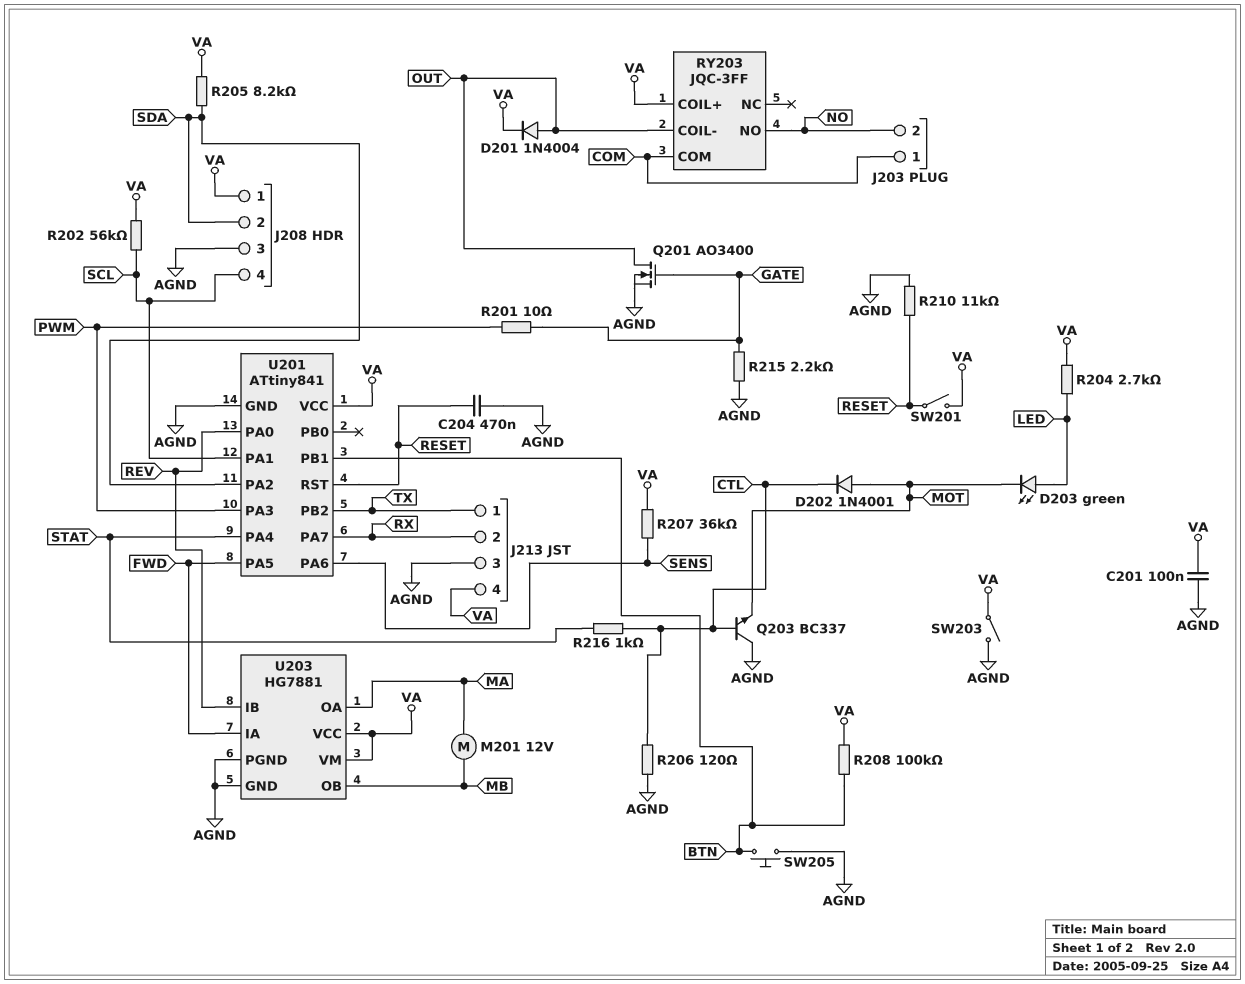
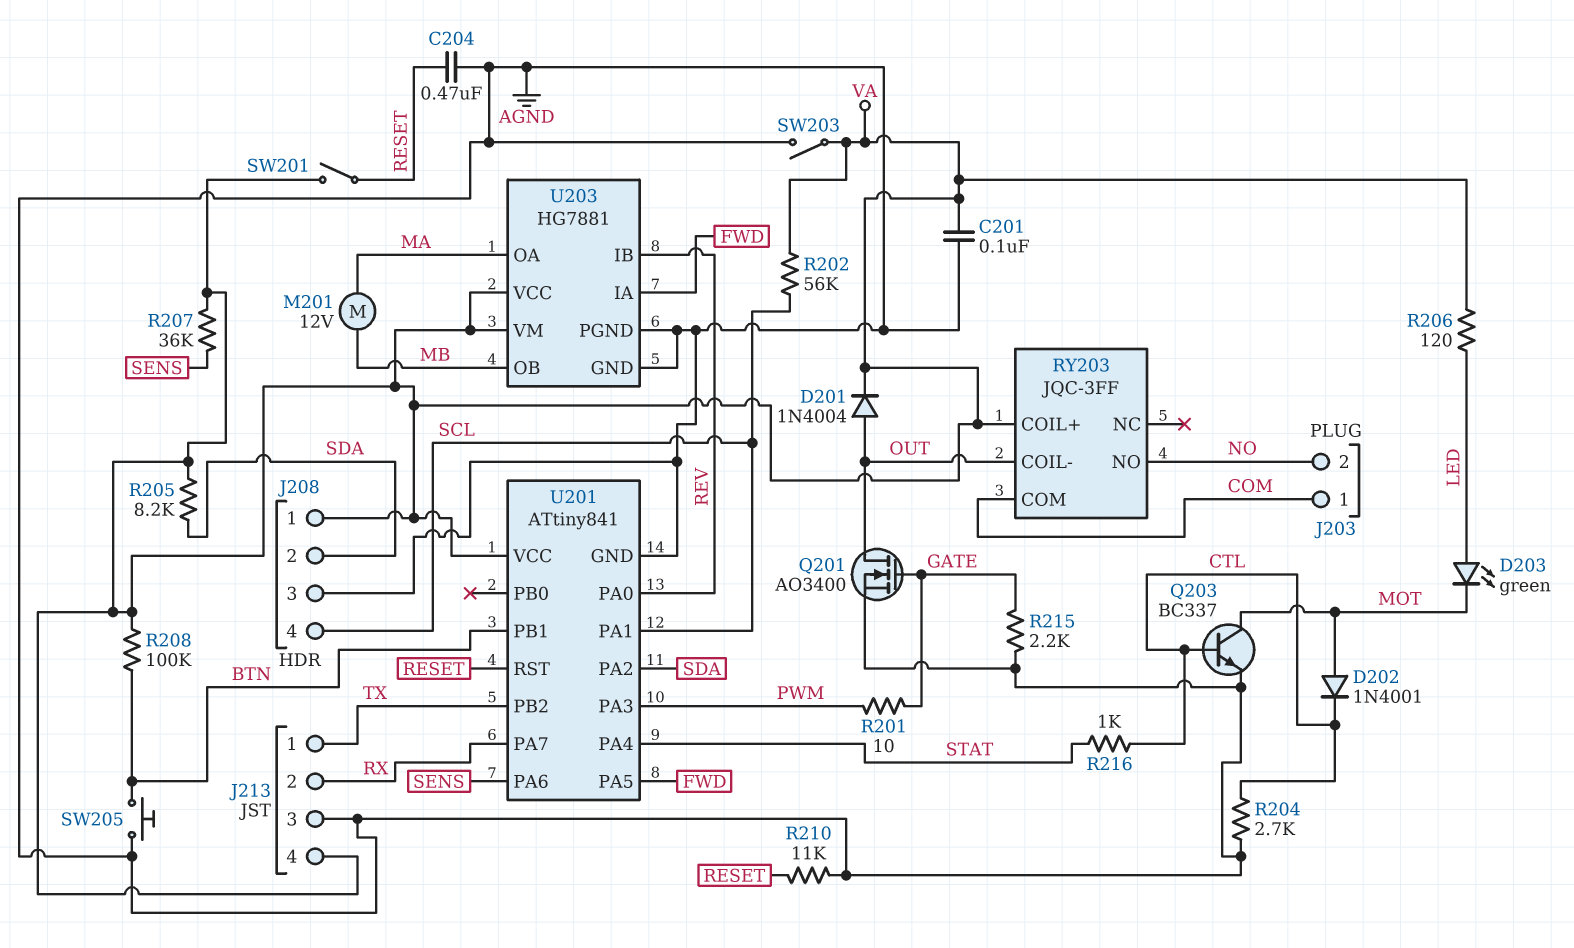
Q203: NPN BC337 (B CTL, C AGND, E MOT) -> NPN BC337 (B CTL, C MOT, E AGND)
R204: 2.7k (LED, VA) -> 2.7k (AGND, CTL)
R206: 120 (AGND, CTL) -> 120 (LED, VA)

